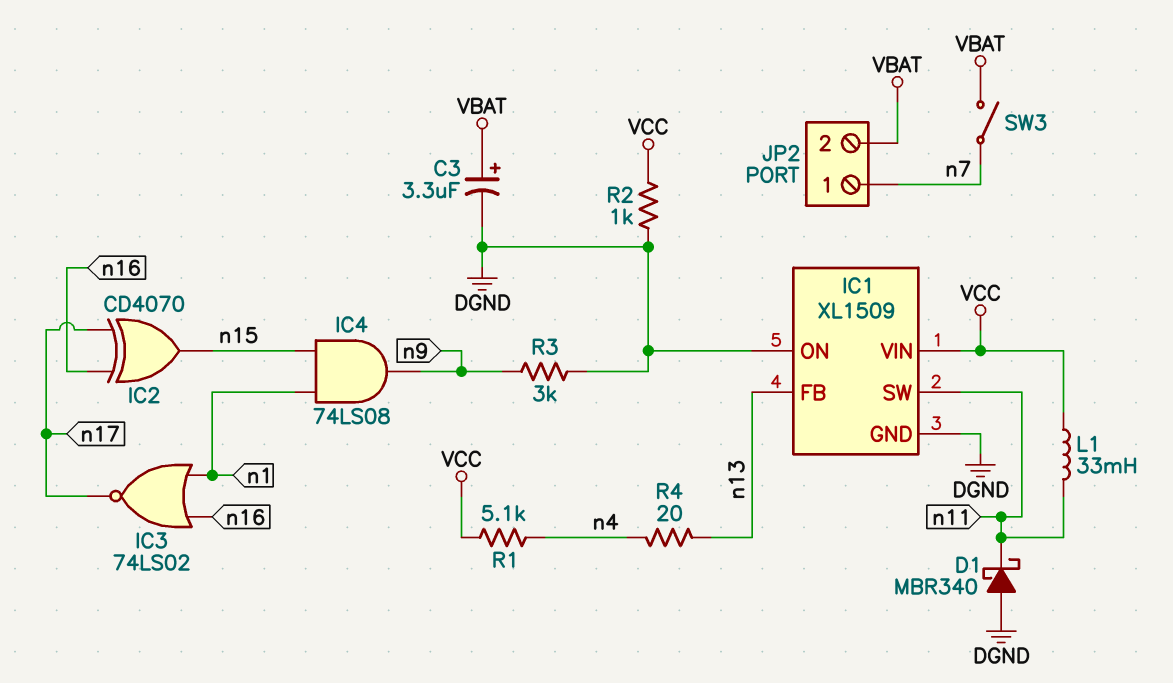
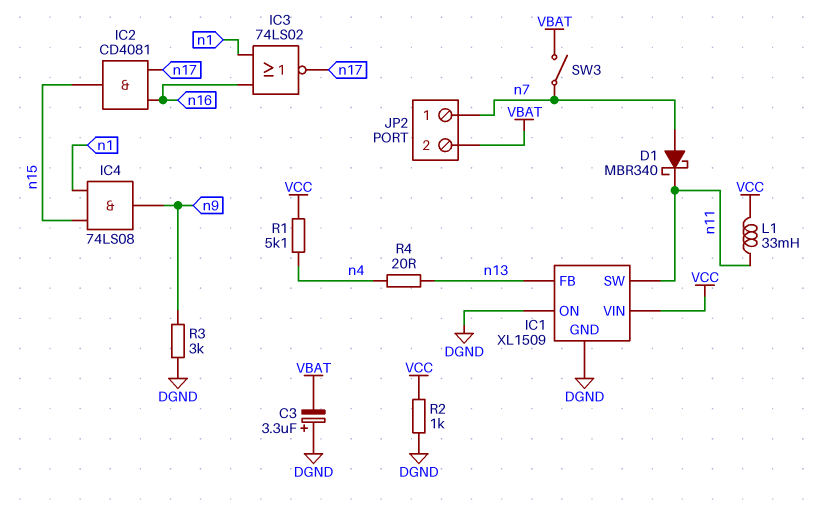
C3: 3.3uF (plus VBAT, minus DGND) -> 3.3uF (plus DGND, minus VBAT)
D1: schottky MBR340 (A DGND, K n11) -> schottky MBR340 (A n7, K n11)
IC2: XOR CD4070 (in n16, in n17, out n15) -> AND CD4081 (in n16, in n17, out n15)

